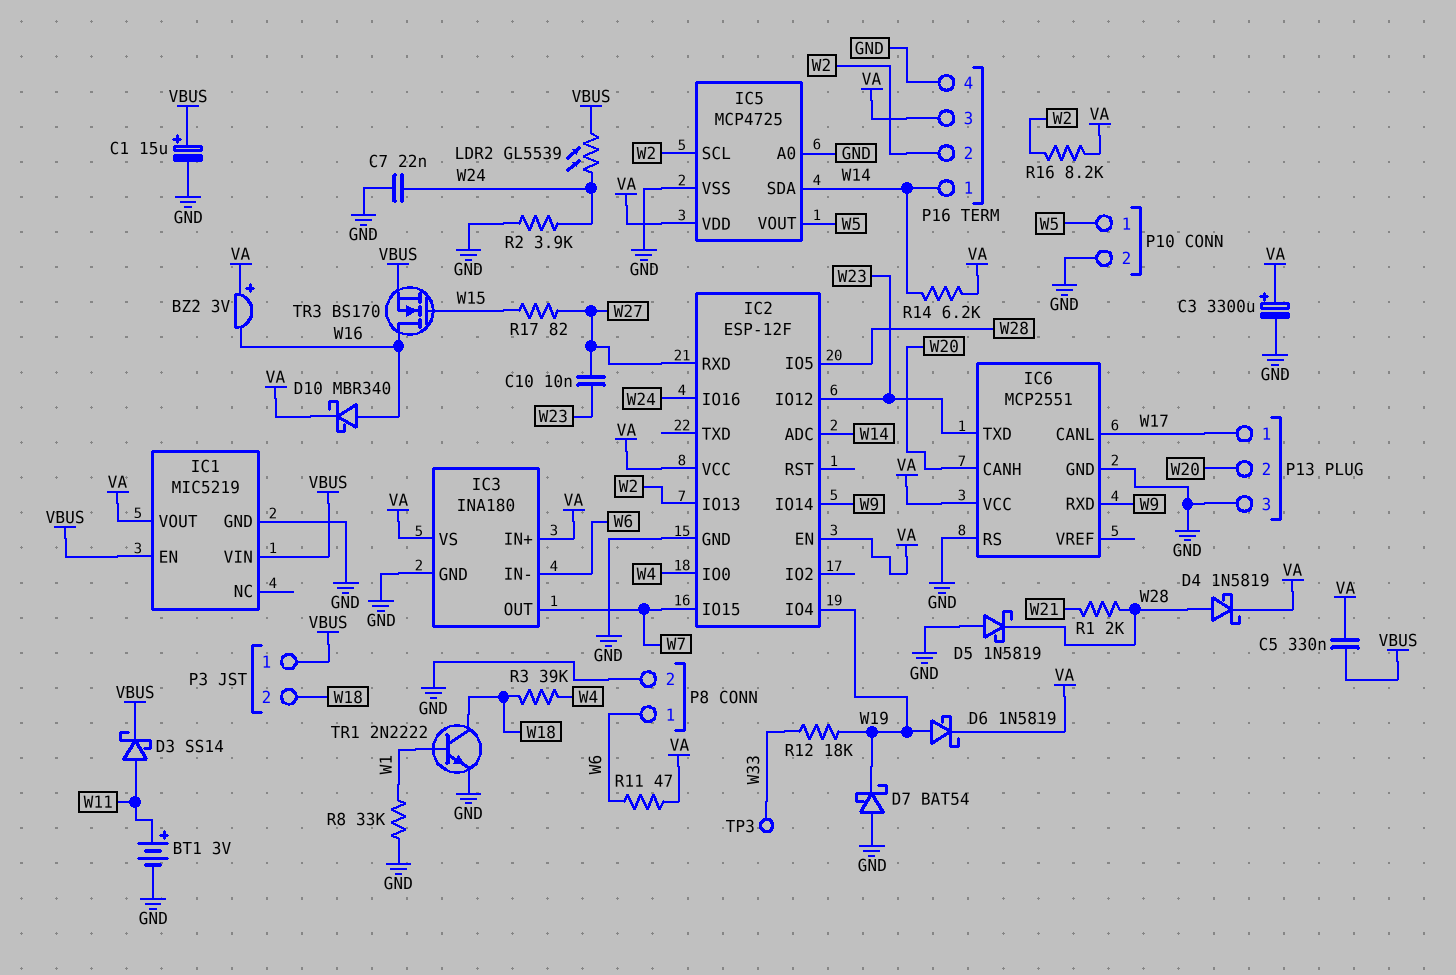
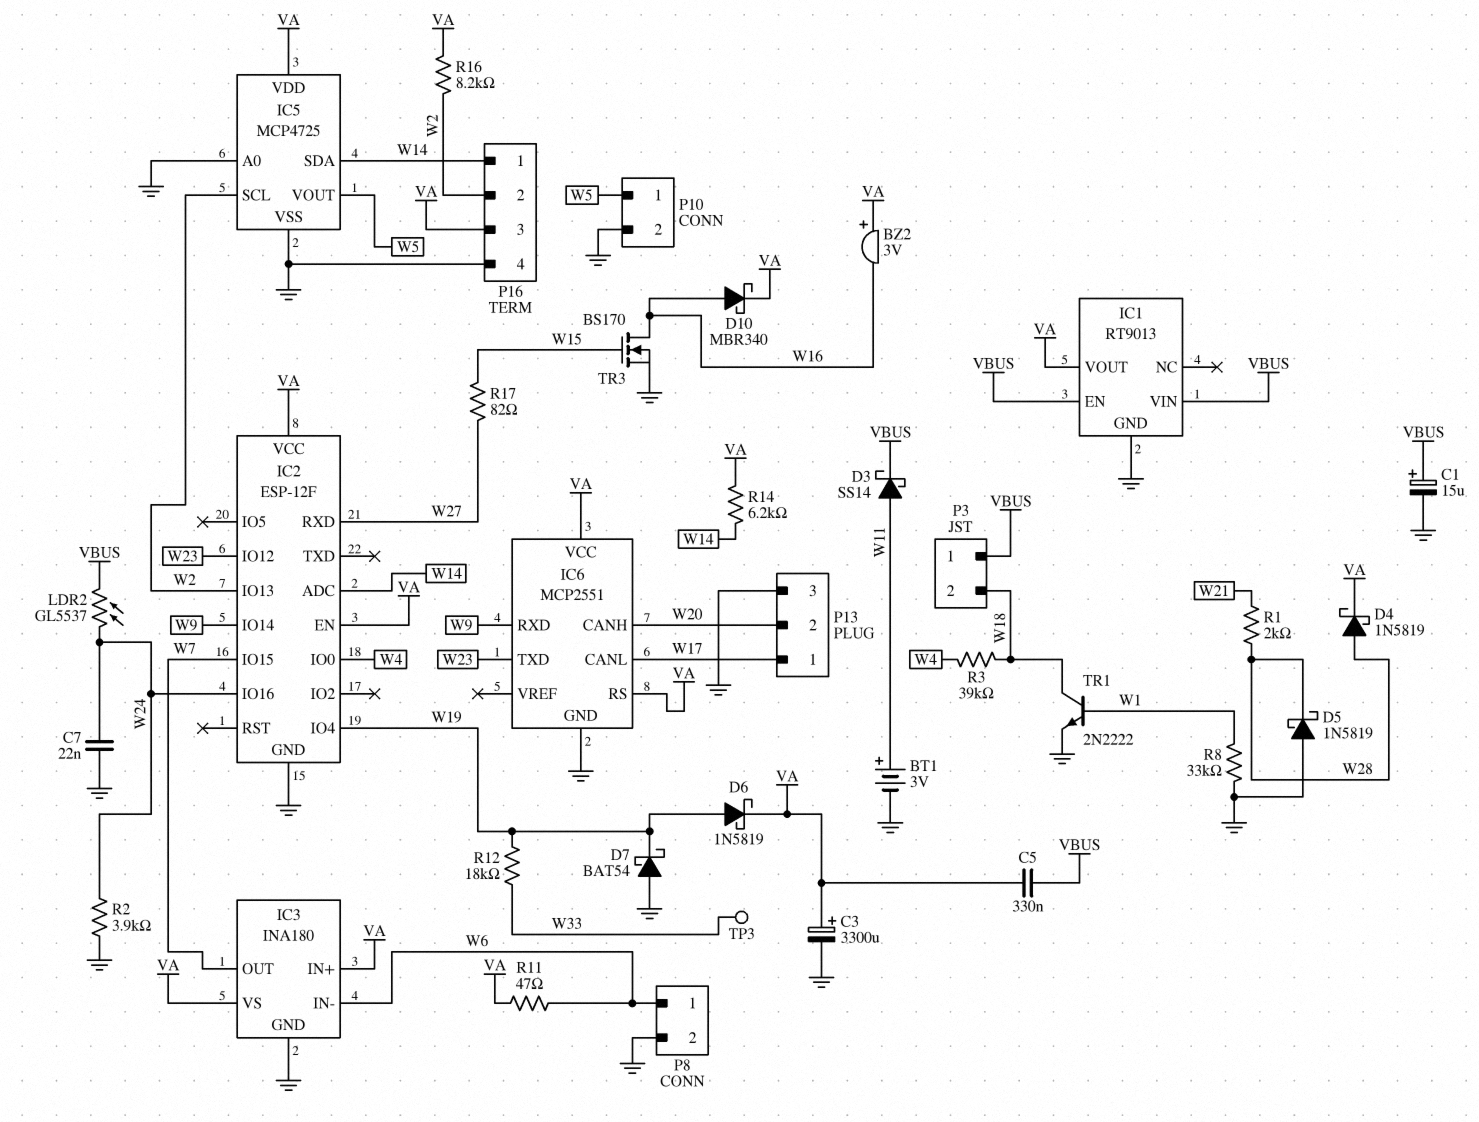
C10: 10nF (W23, W27) -> none
IC1: MIC5219 -> RT9013
IC2 pin IO5: W28 -> none
IC6 pin RS: GND -> VA
LDR2: GL5539 (VBUS, W24) -> GL5537 (VBUS, W24)
TR3: NMOS BS170 (G W15, D W16, S VBUS) -> NMOS BS170 (G W15, D W16, S GND)

